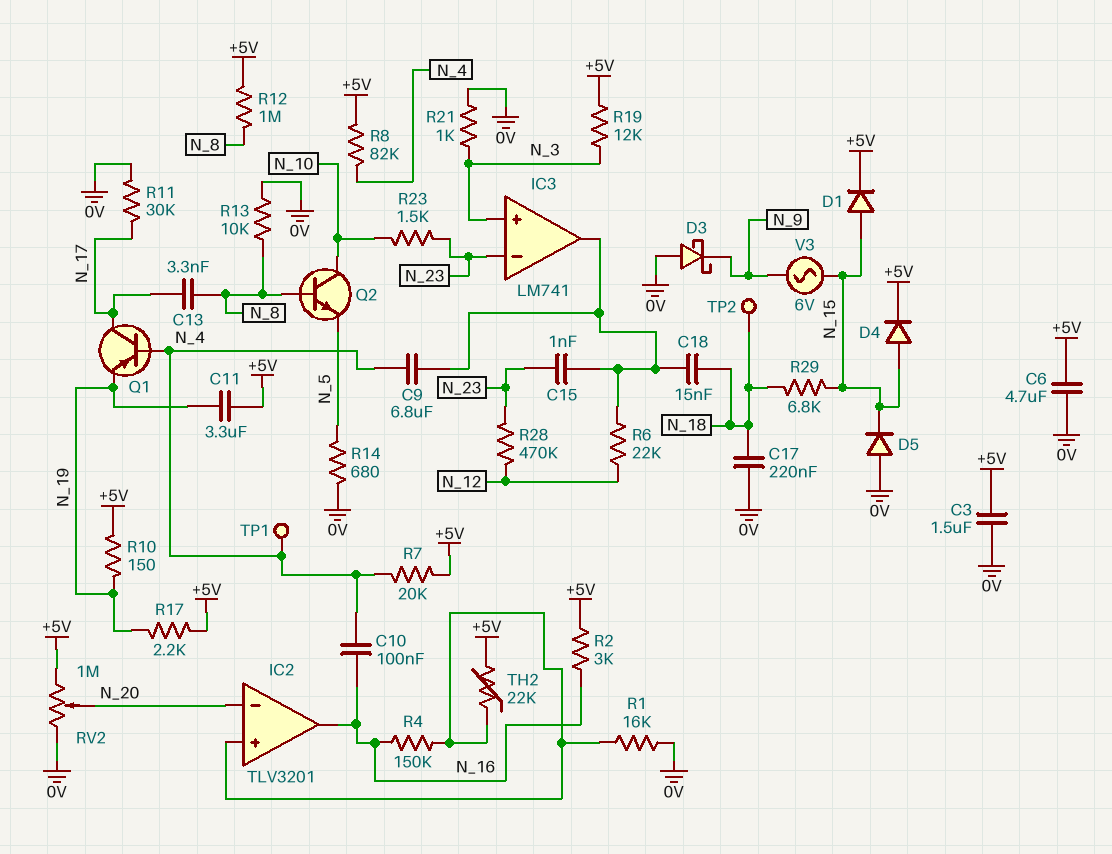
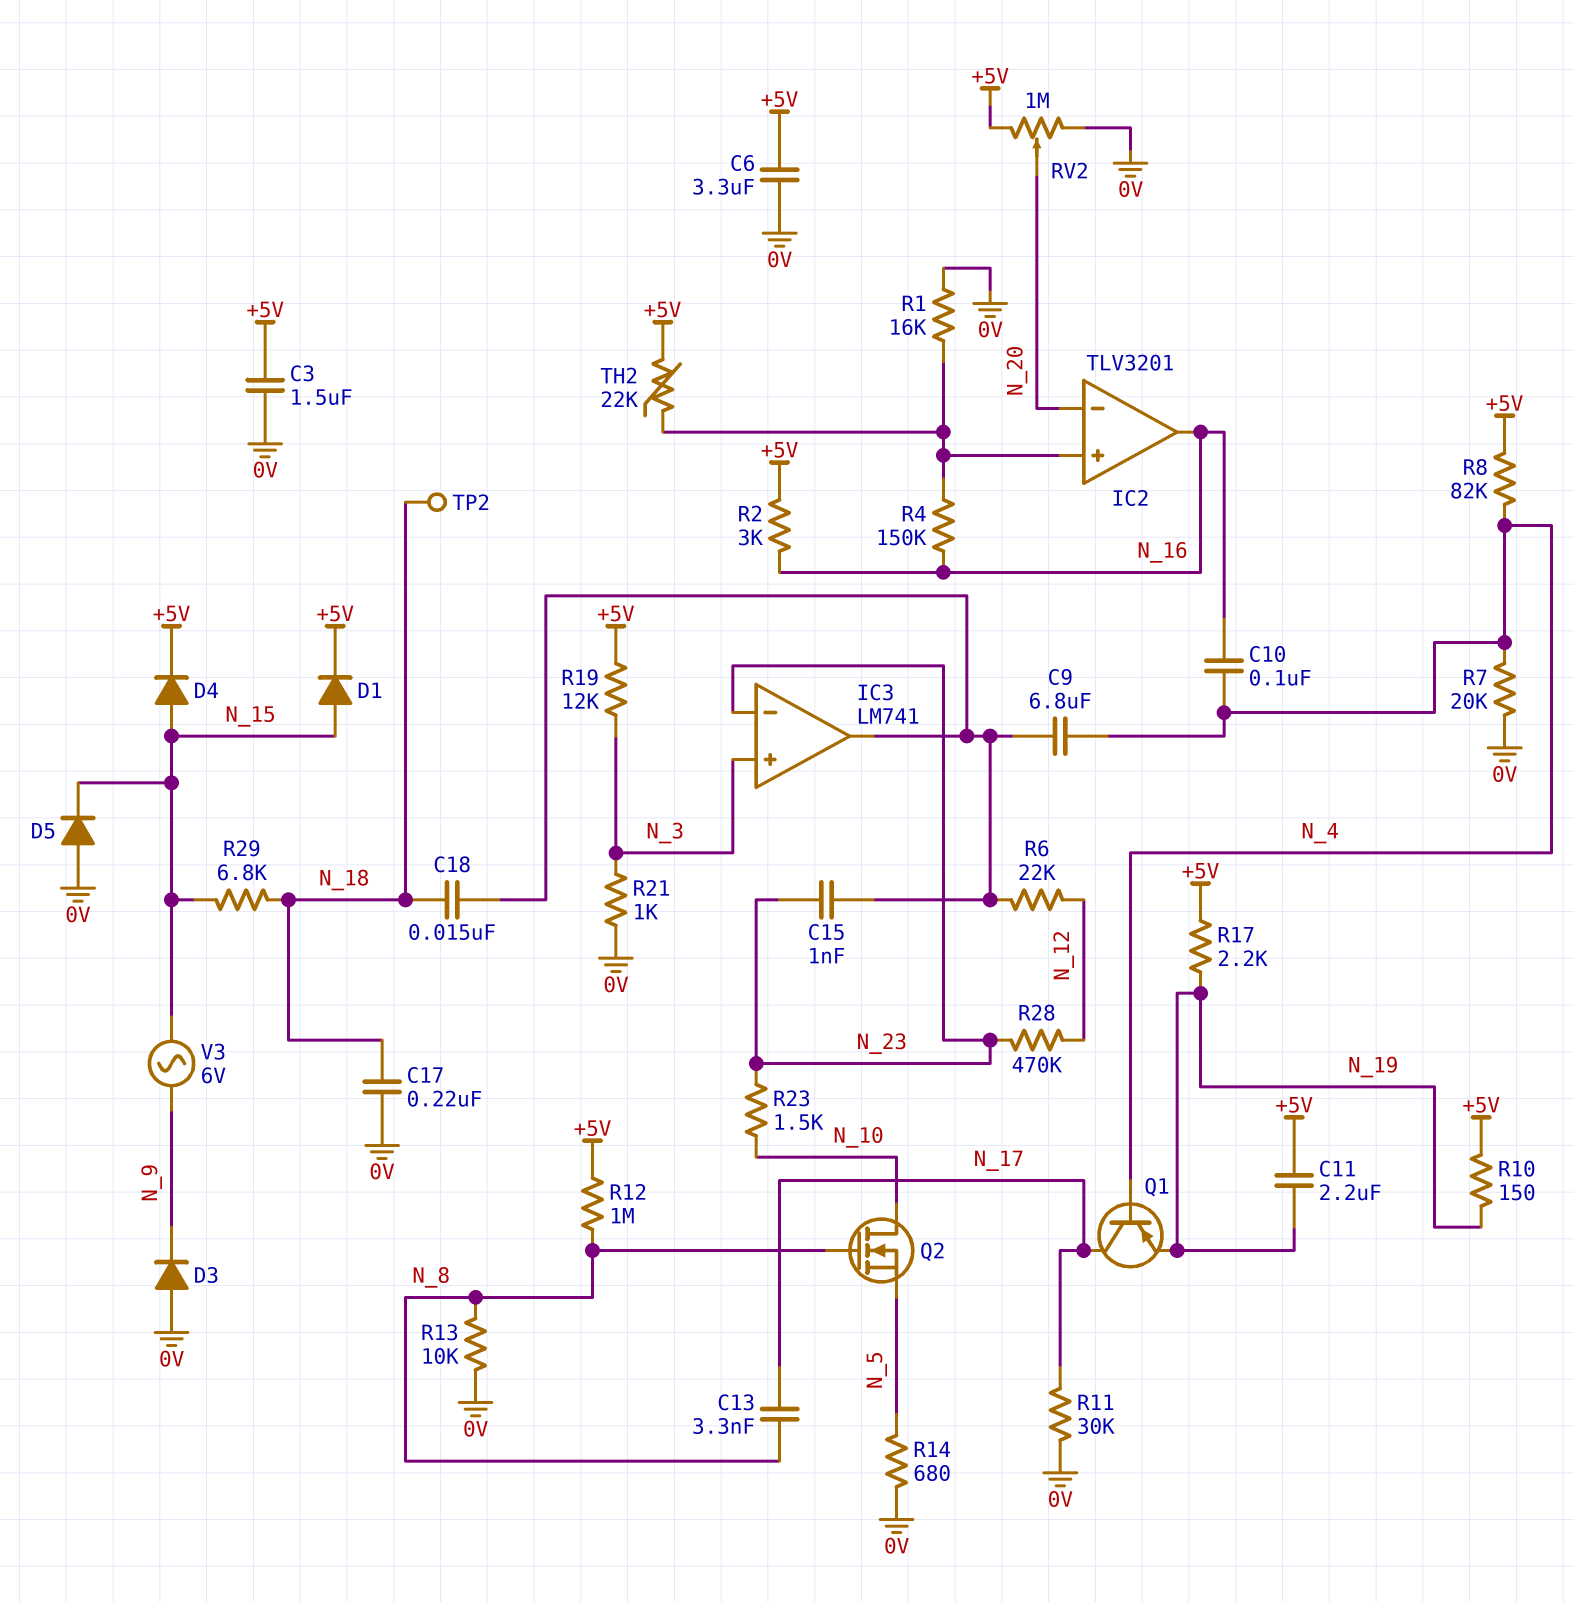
C6: 4.7uF (+5V, 0V) -> 3.3uF (+5V, 0V)
C11: 3.3uF (+5V, N_19) -> 2.2uF (+5V, N_19)
D3: schottky (A 0V, K N_9) -> diode (A 0V, K N_9)
Q2: NPN (B N_8, C N_10, E N_5) -> NMOS (G N_8, D N_10, S N_5)
R7: 20k (+5V, N_4) -> 20k (0V, N_4)
TP1: test point (N_4) -> none

